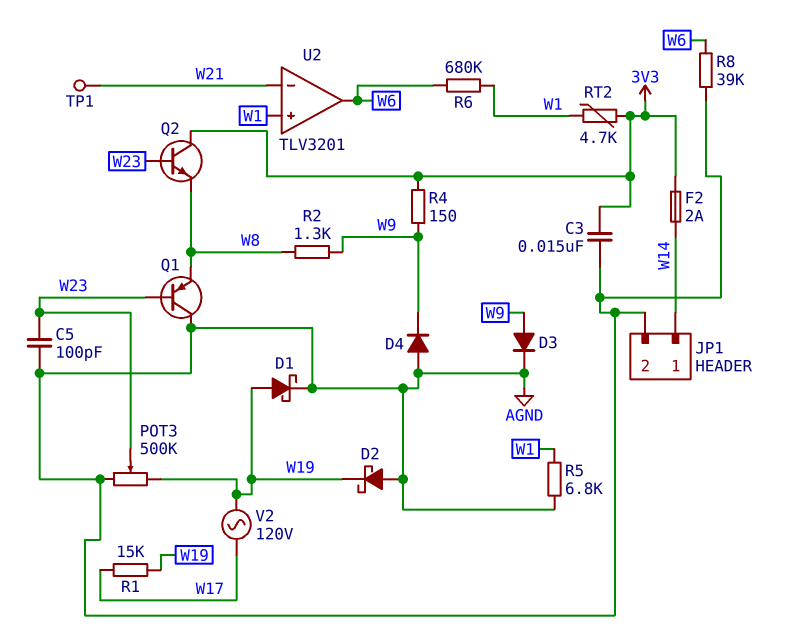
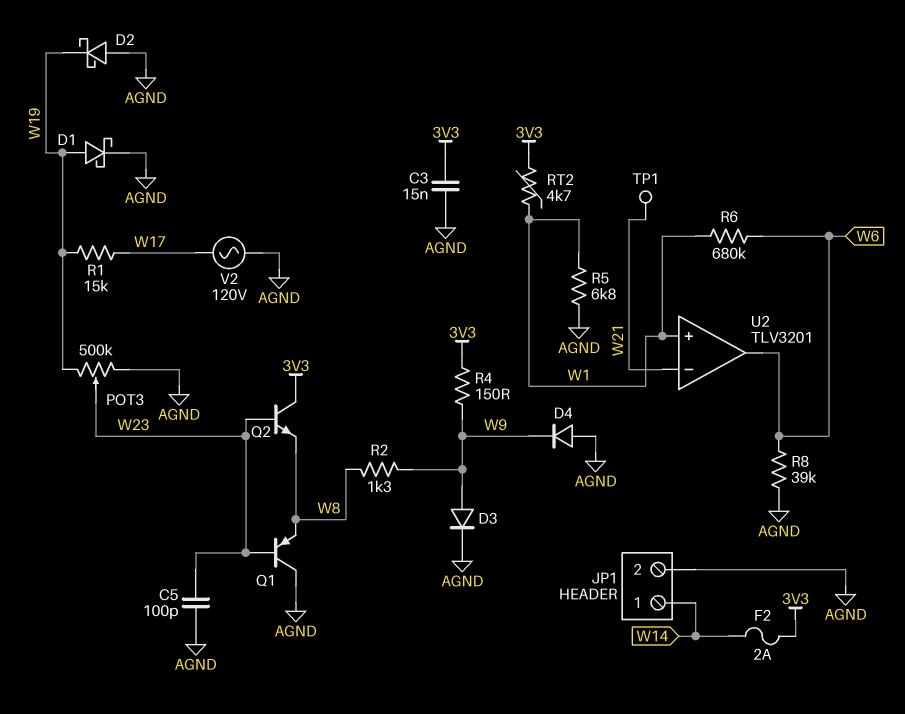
V2: AC 120V (W17, W19) -> AC 120V (AGND, W17)

